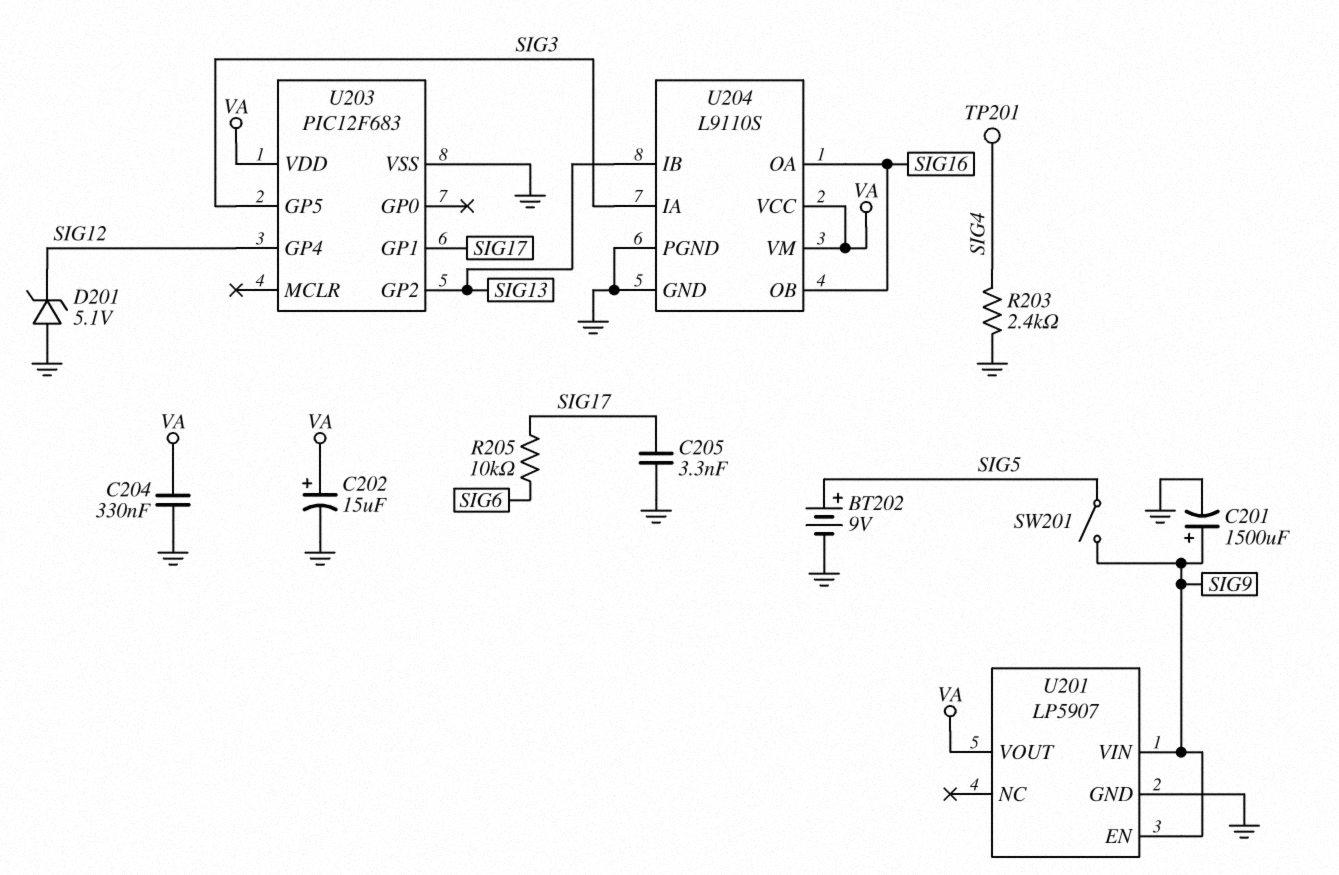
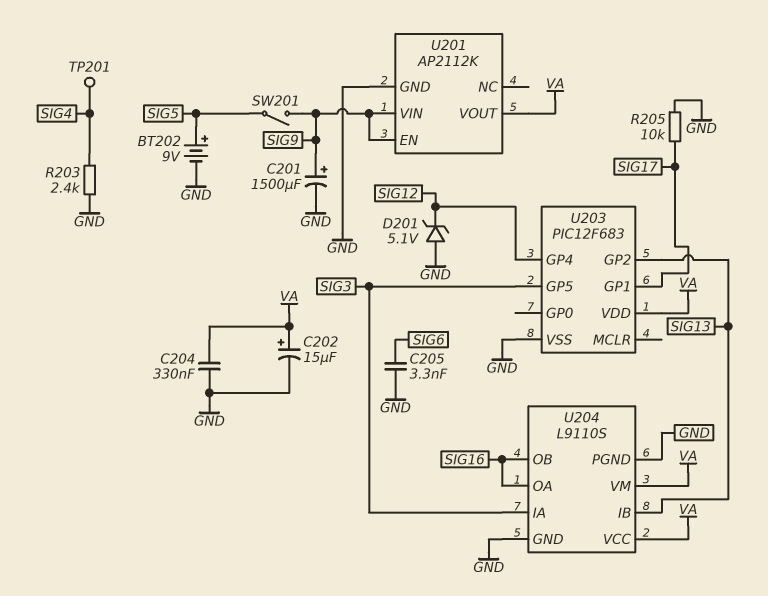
C205: 3.3nF (GND, SIG17) -> 3.3nF (GND, SIG6)
R205: 10k (SIG6, SIG17) -> 10k (GND, SIG17)
U201: LP5907 -> AP2112K

